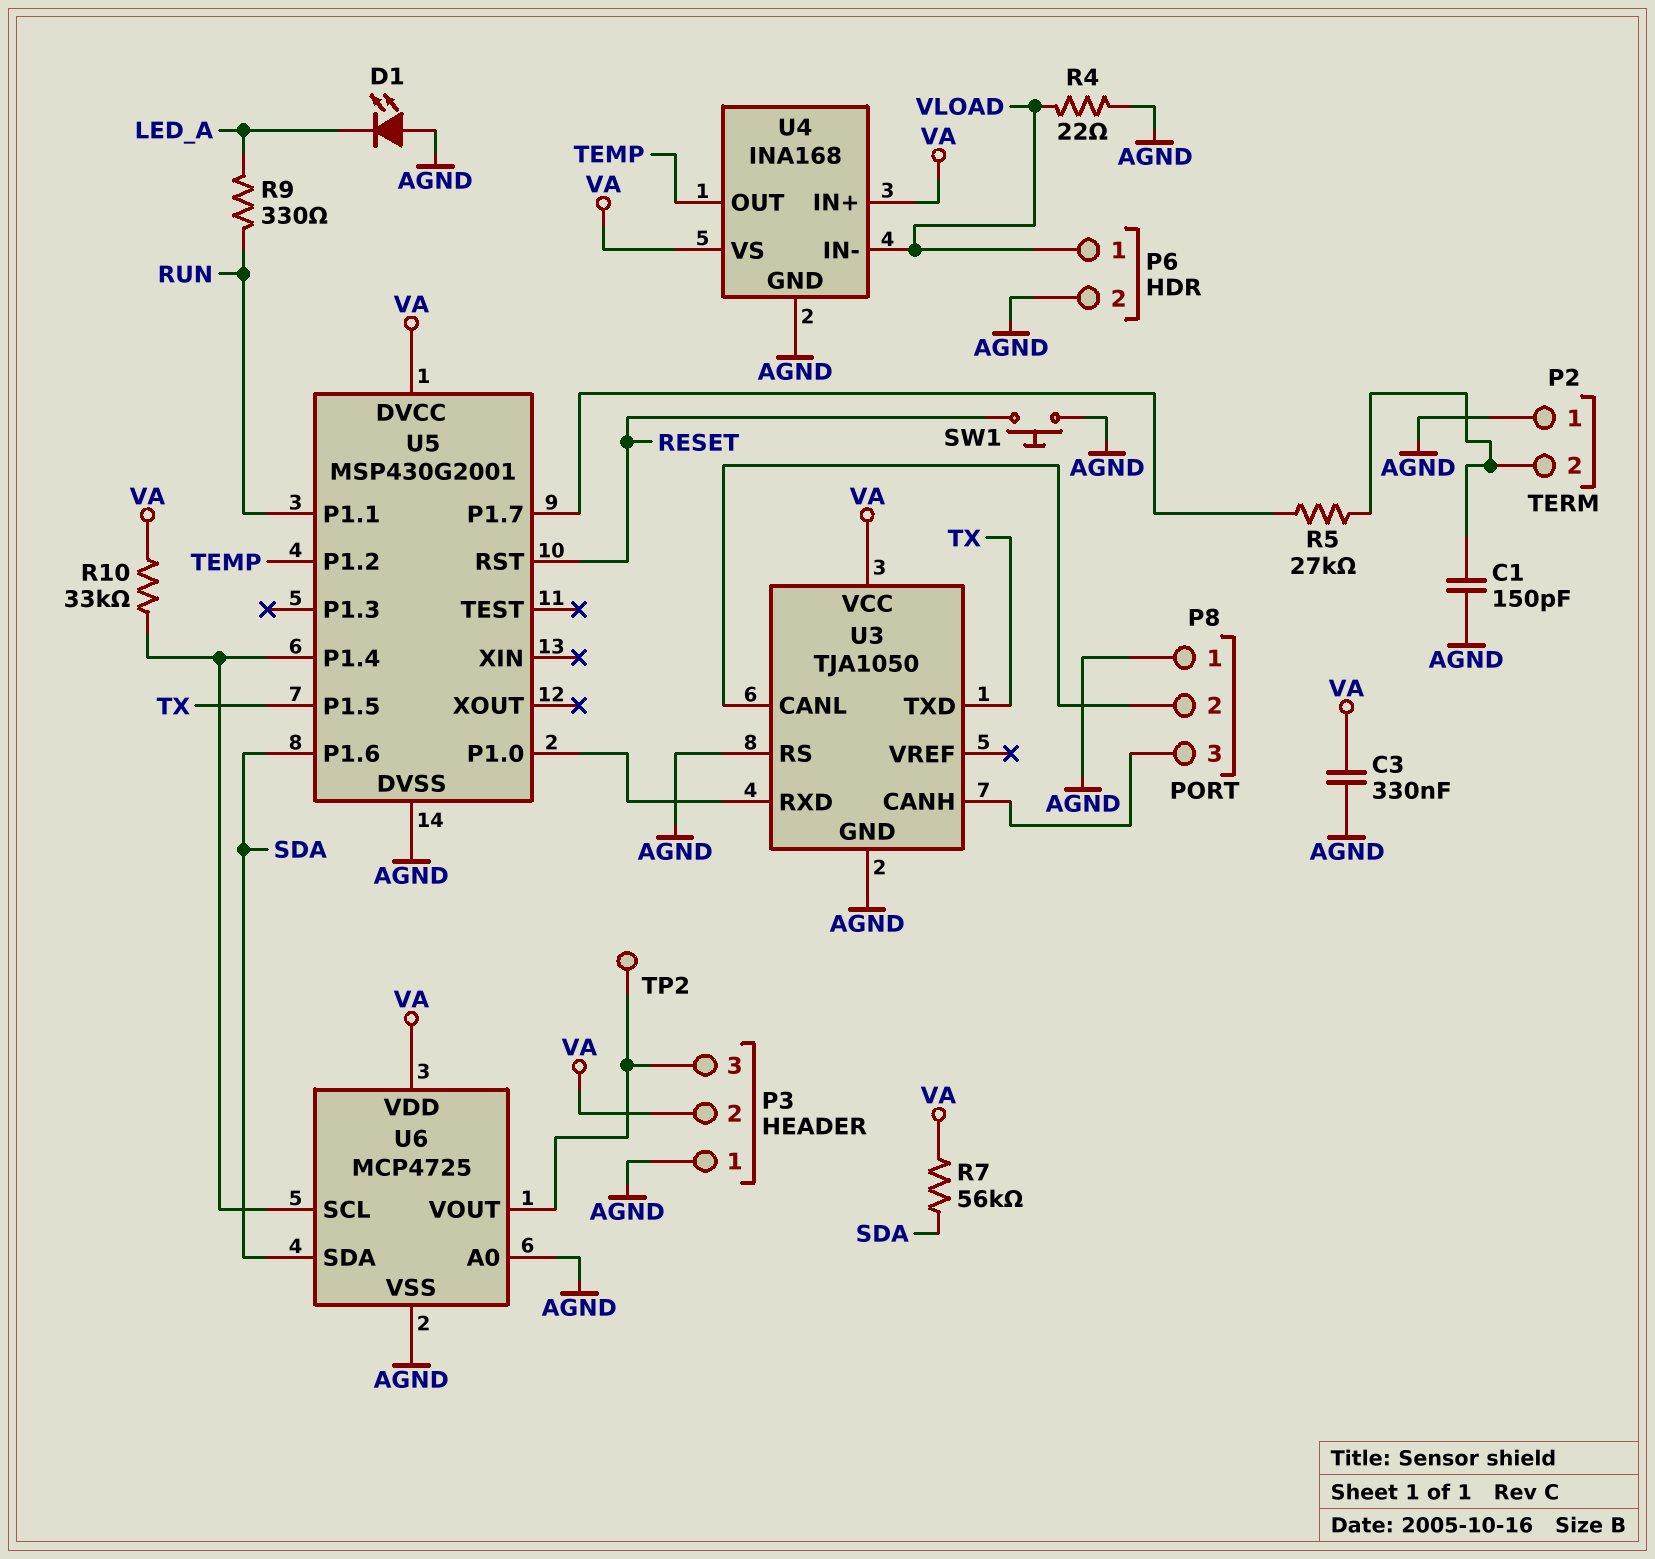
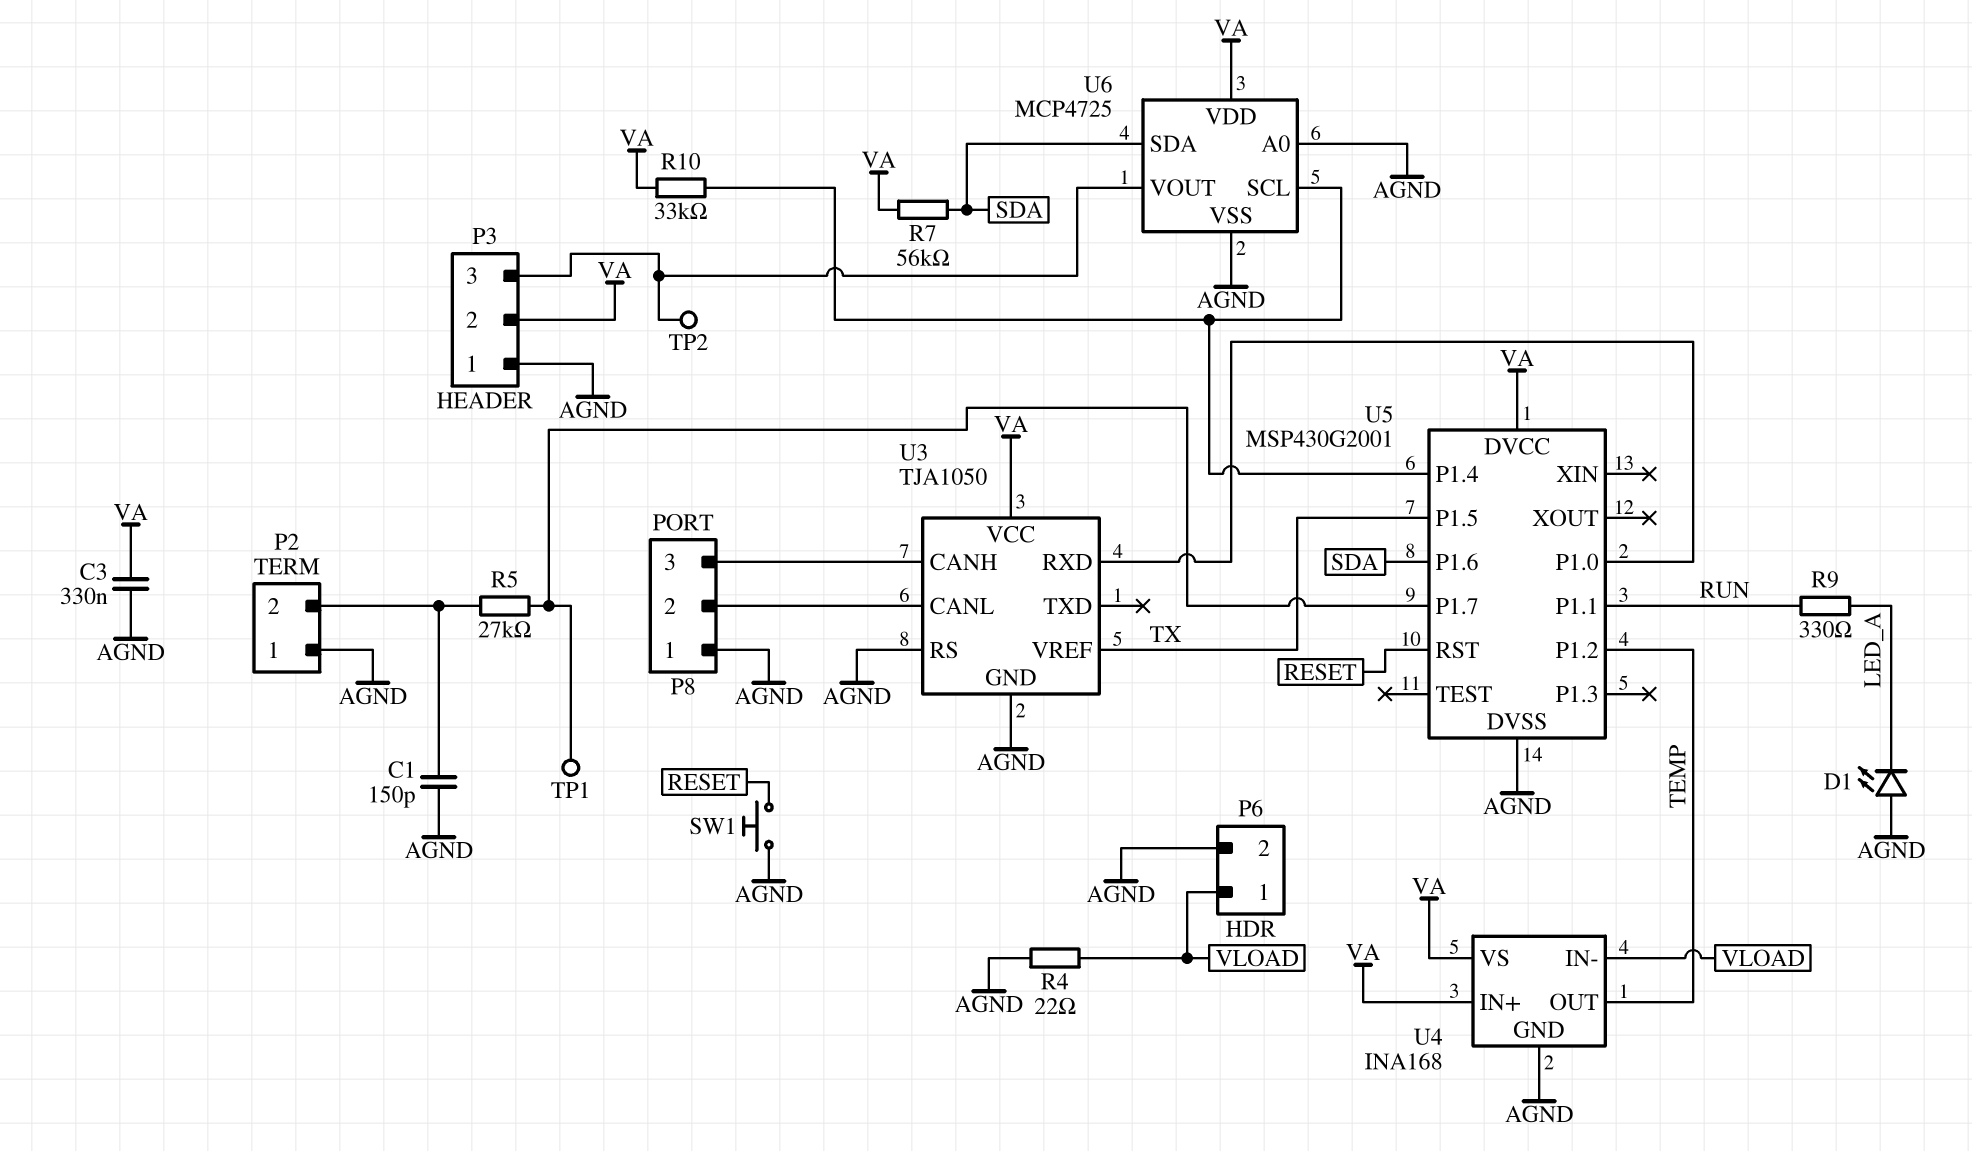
TP1: none -> test point (U5/P1.7)
U3 pin TXD: TX -> none
U3 pin VREF: none -> TX

